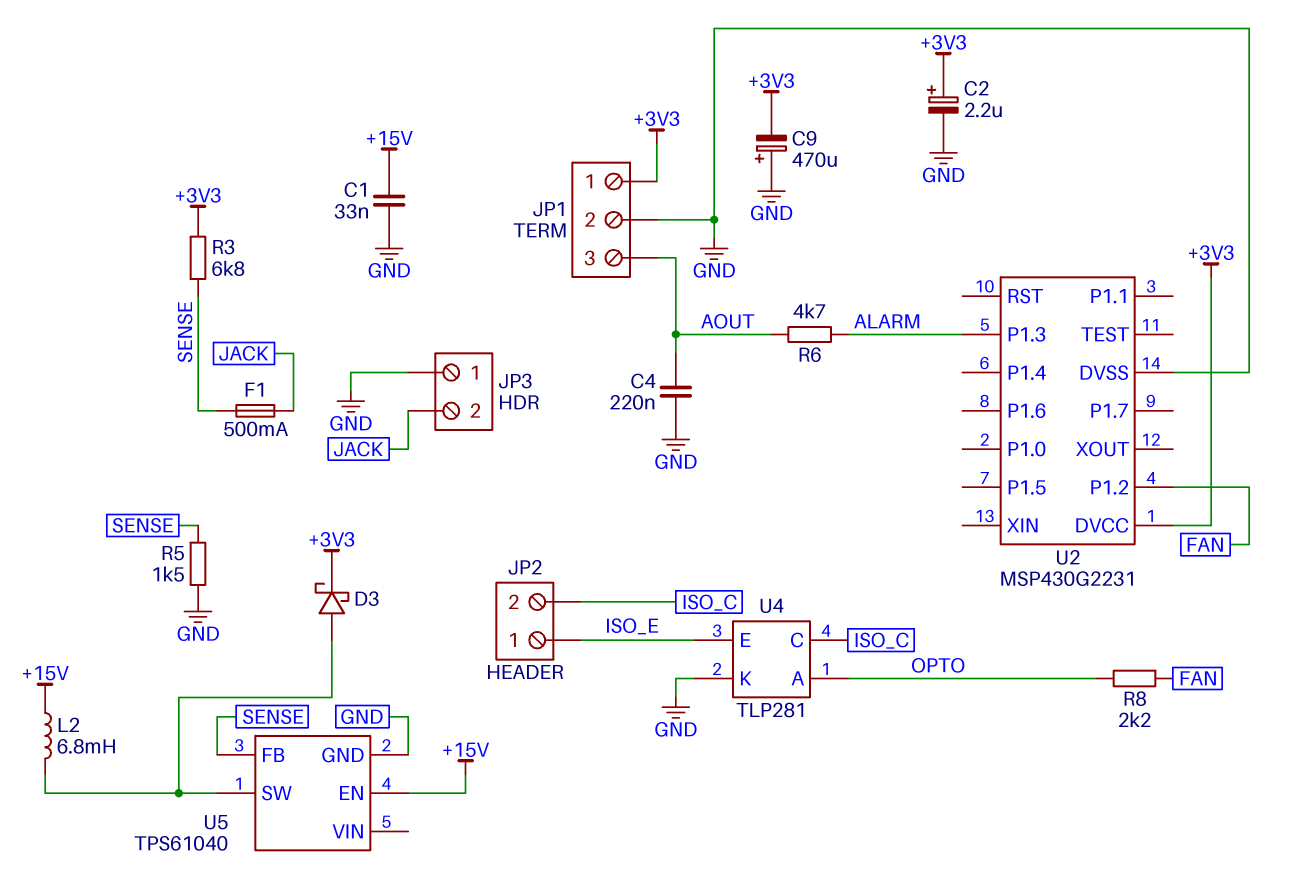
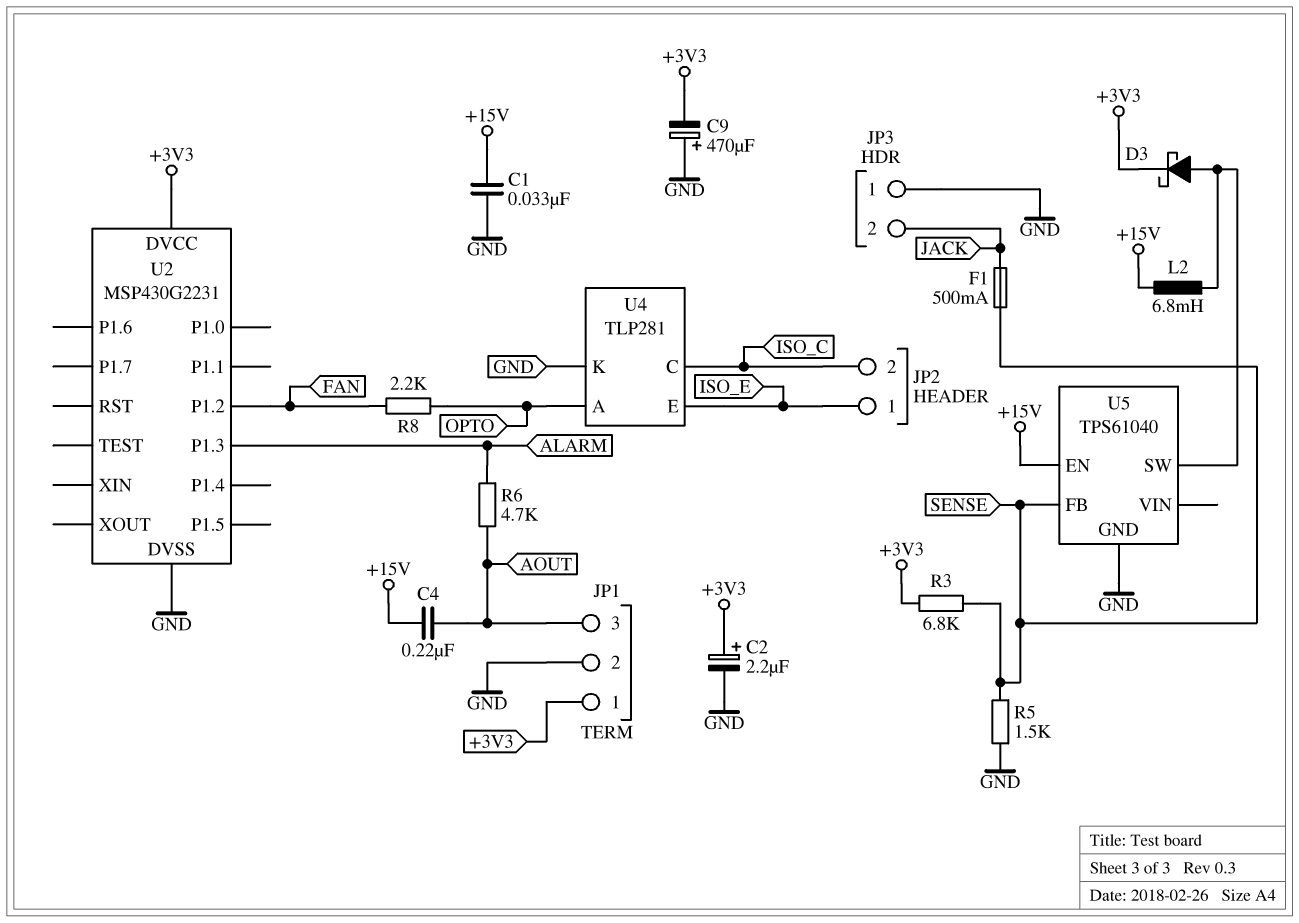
C4: 220nF (AOUT, GND) -> 220nF (+15V, AOUT)

